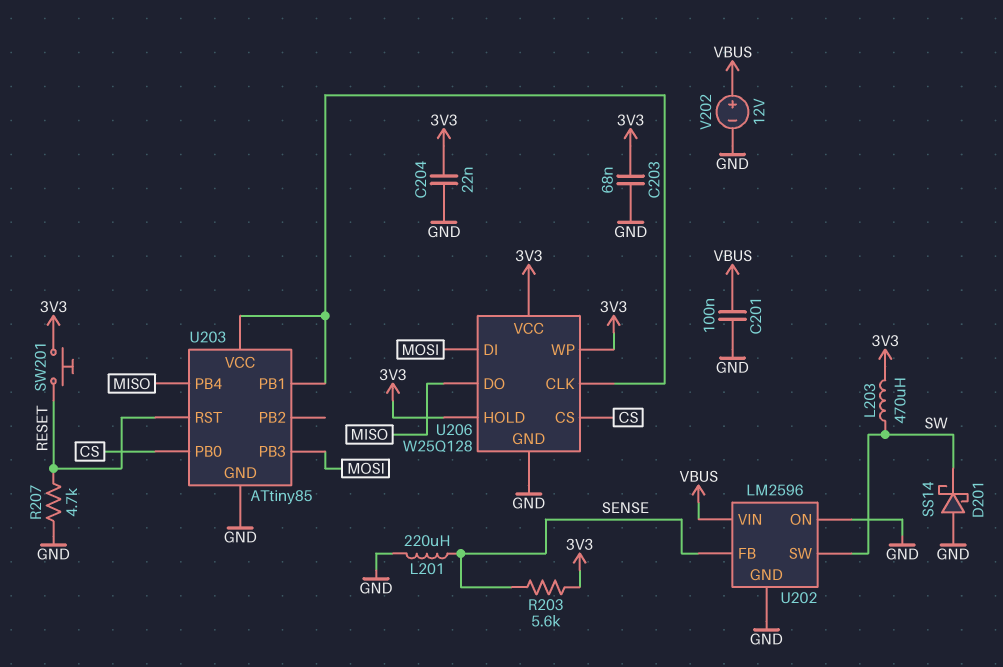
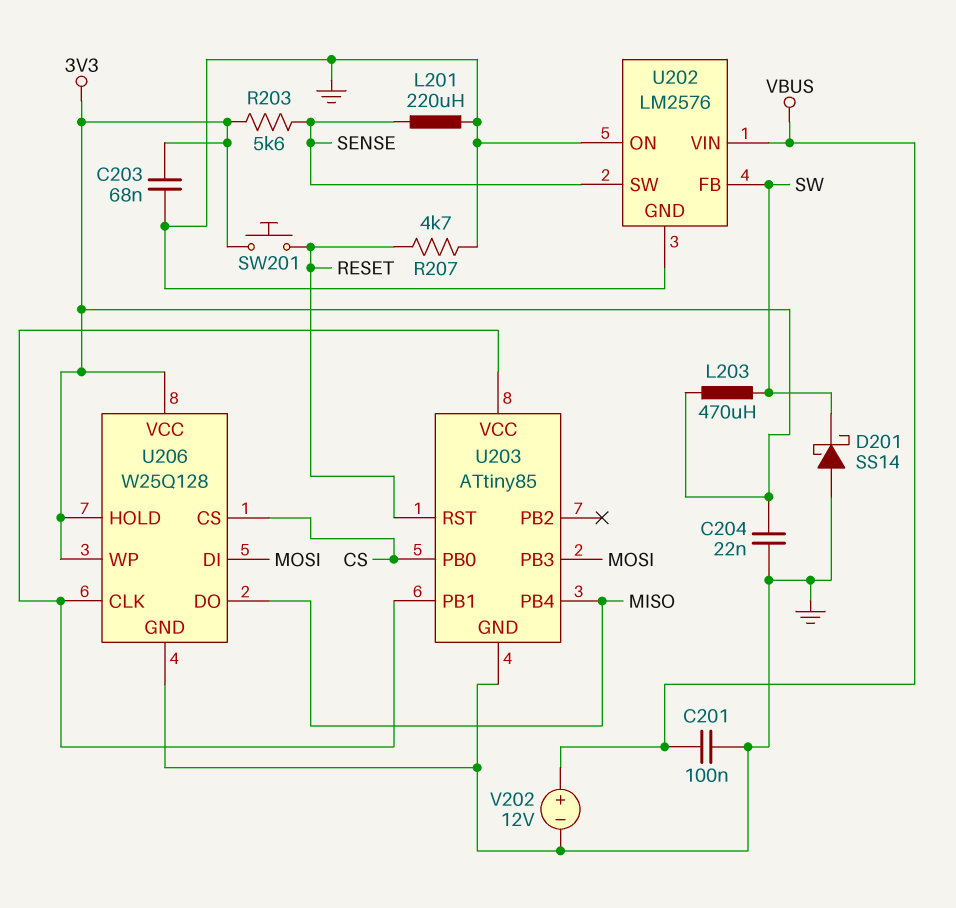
U202: LM2596 -> LM2576
U202 pin FB: SENSE -> SW
U202 pin SW: SW -> SENSE

